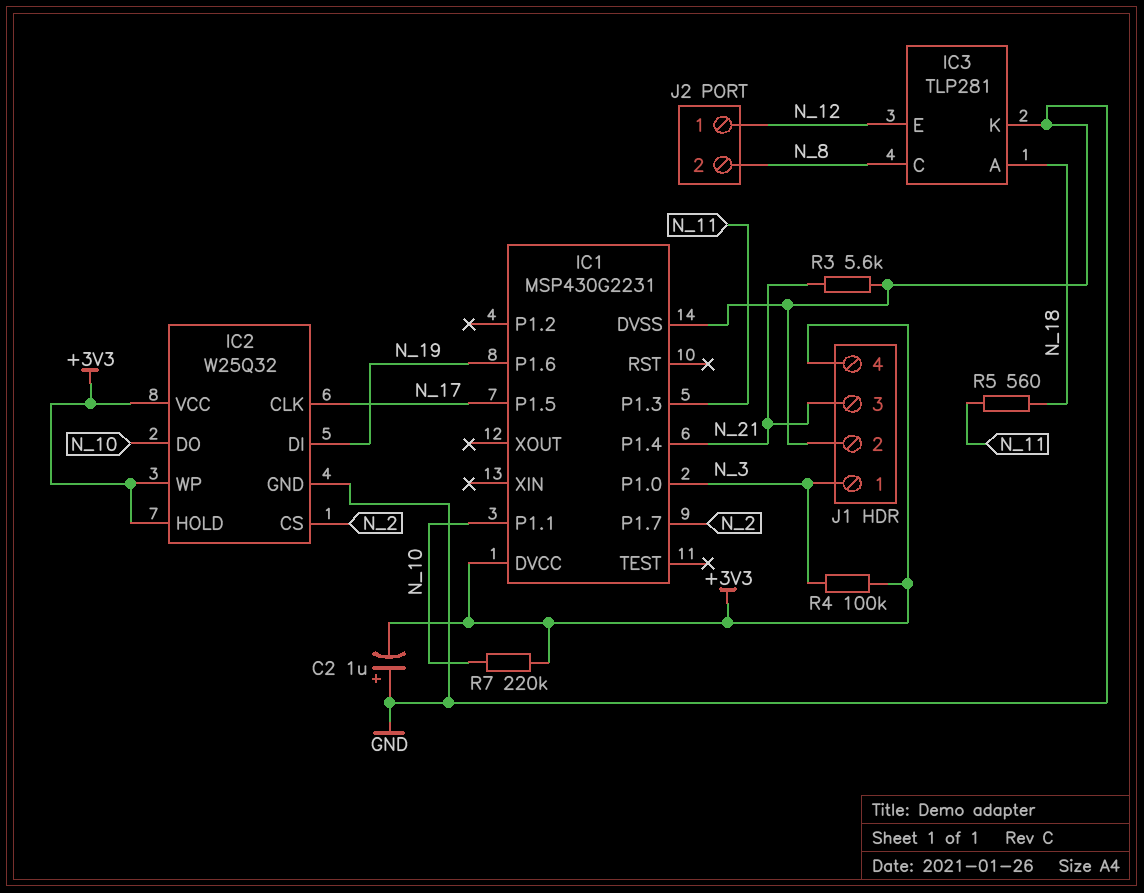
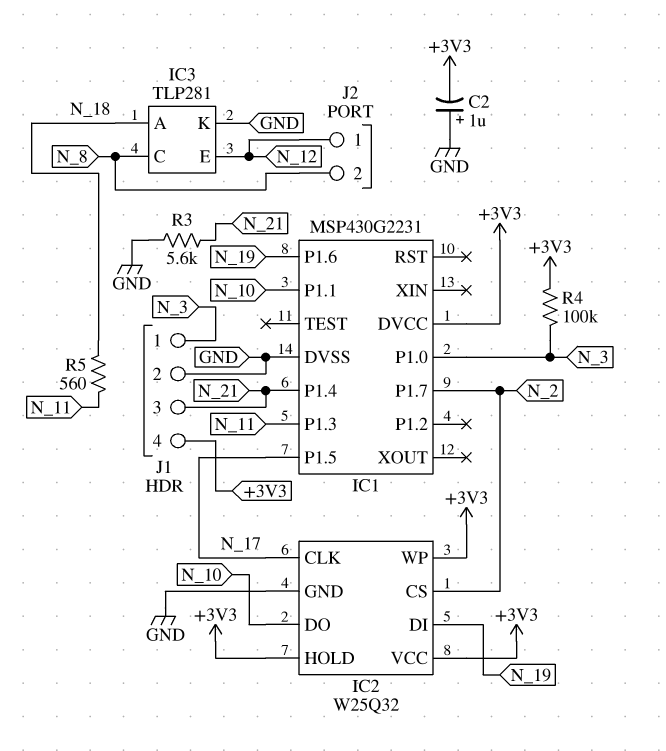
R7: 220k (+3V3, N_10) -> none

